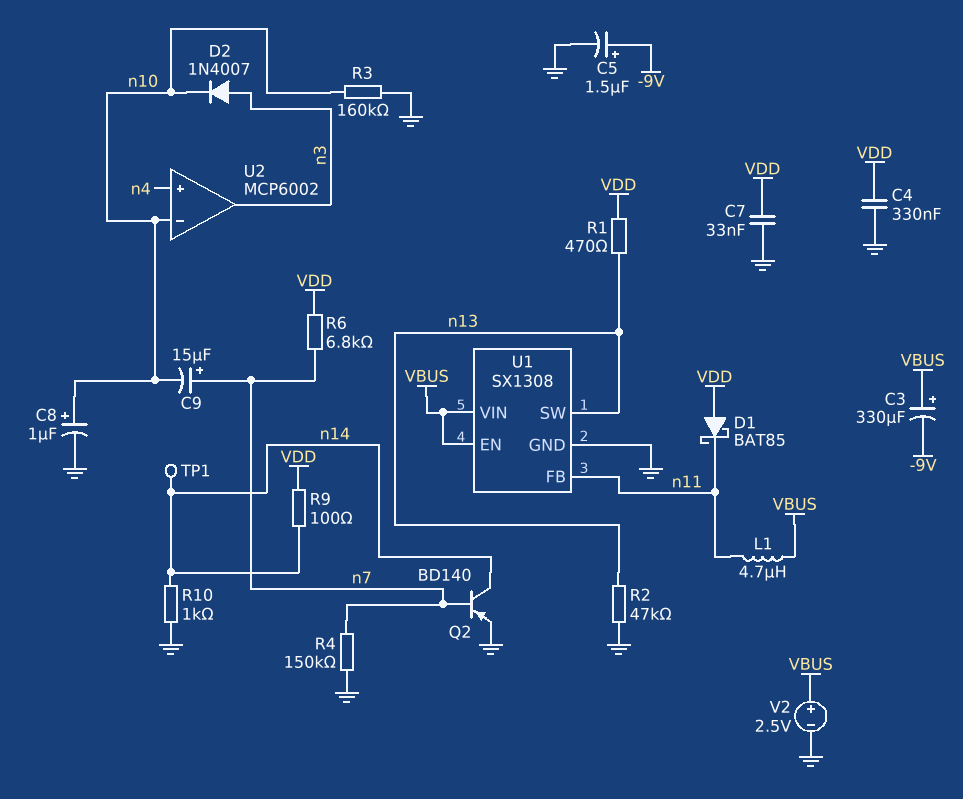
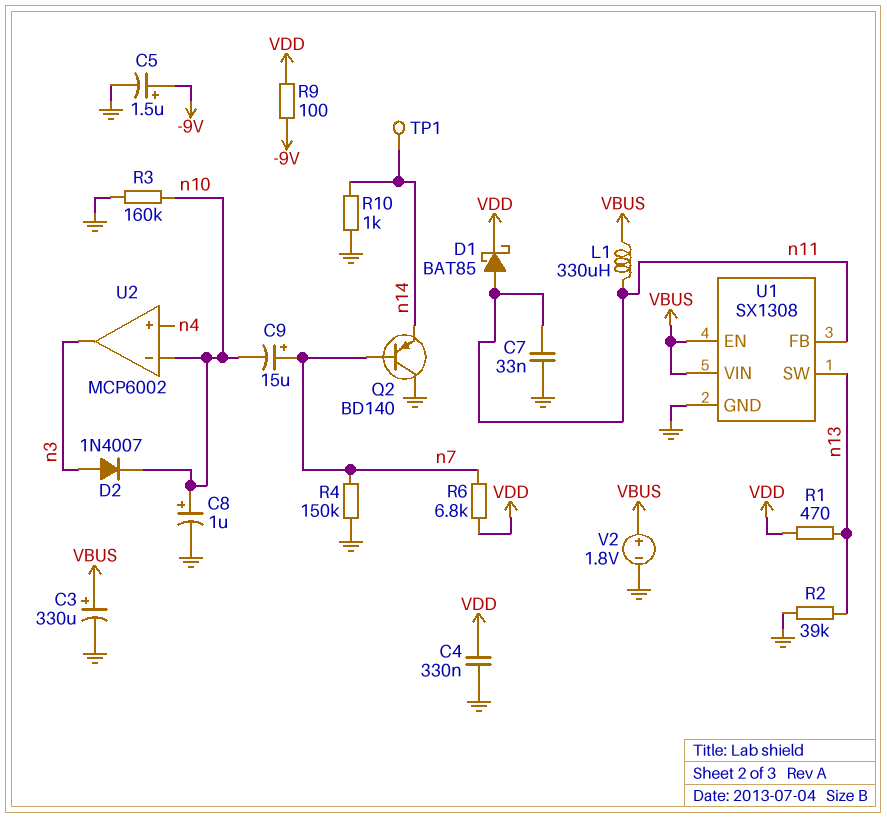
C3: 330uF (plus VBUS, minus -9V) -> 330uF (plus VBUS, minus GND)
C7: 33nF (GND, VDD) -> 33nF (GND, n11)
D1: schottky BAT85 (A VDD, K n11) -> schottky BAT85 (A n11, K VDD)
L1: 4.7uH (VBUS, n11) -> 330uH (VBUS, n11)
Q2: PNP BD140 (B n7, C n14, E GND) -> PNP BD140 (B n7, C GND, E n14)
R2: 47k (GND, n13) -> 39k (GND, n13)
R9: 100 (VDD, n14) -> 100 (-9V, VDD)
V2: 2.5V (plus VBUS, minus GND) -> 1.8V (plus VBUS, minus GND)

